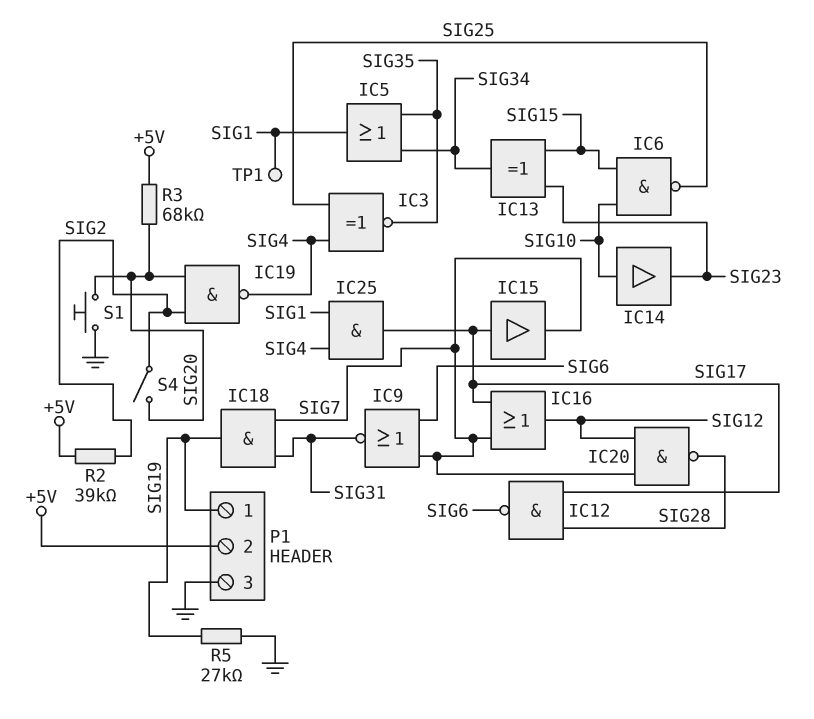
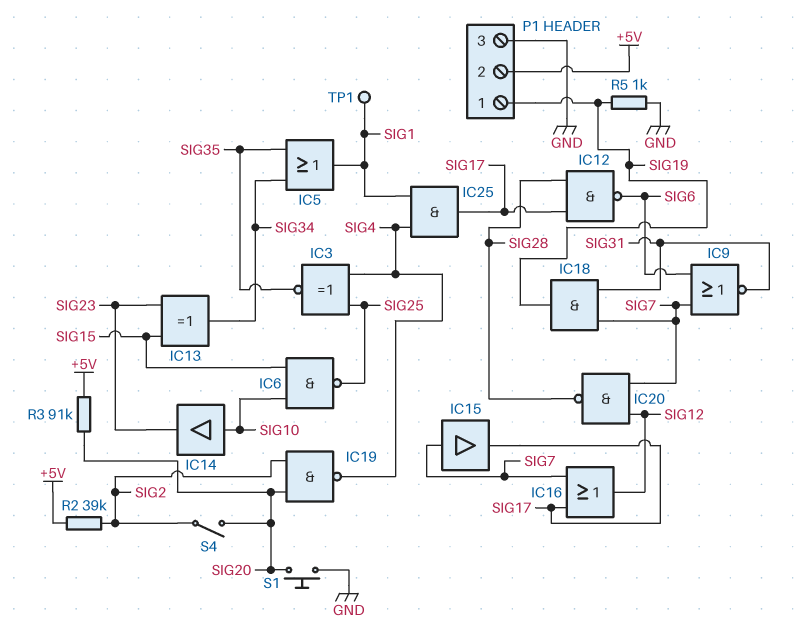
IC15: buffer (in SIG17, out SIG7) -> buffer (in SIG7, out SIG17)
R3: 68k (+5V, SIG20) -> 91k (+5V, SIG20)
R5: 27k (GND, SIG19) -> 1k (GND, SIG19)

